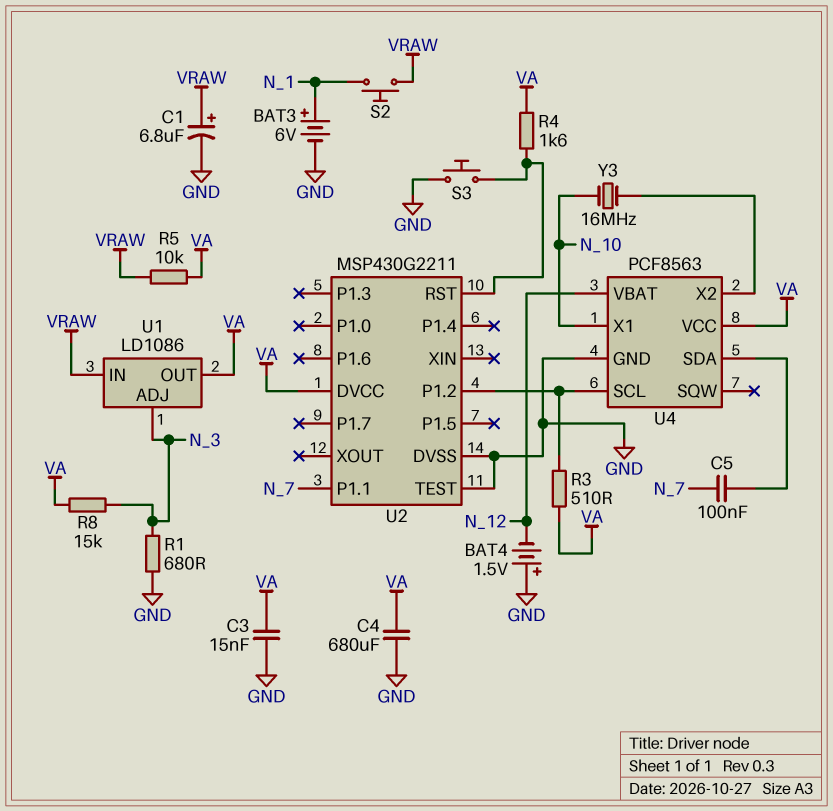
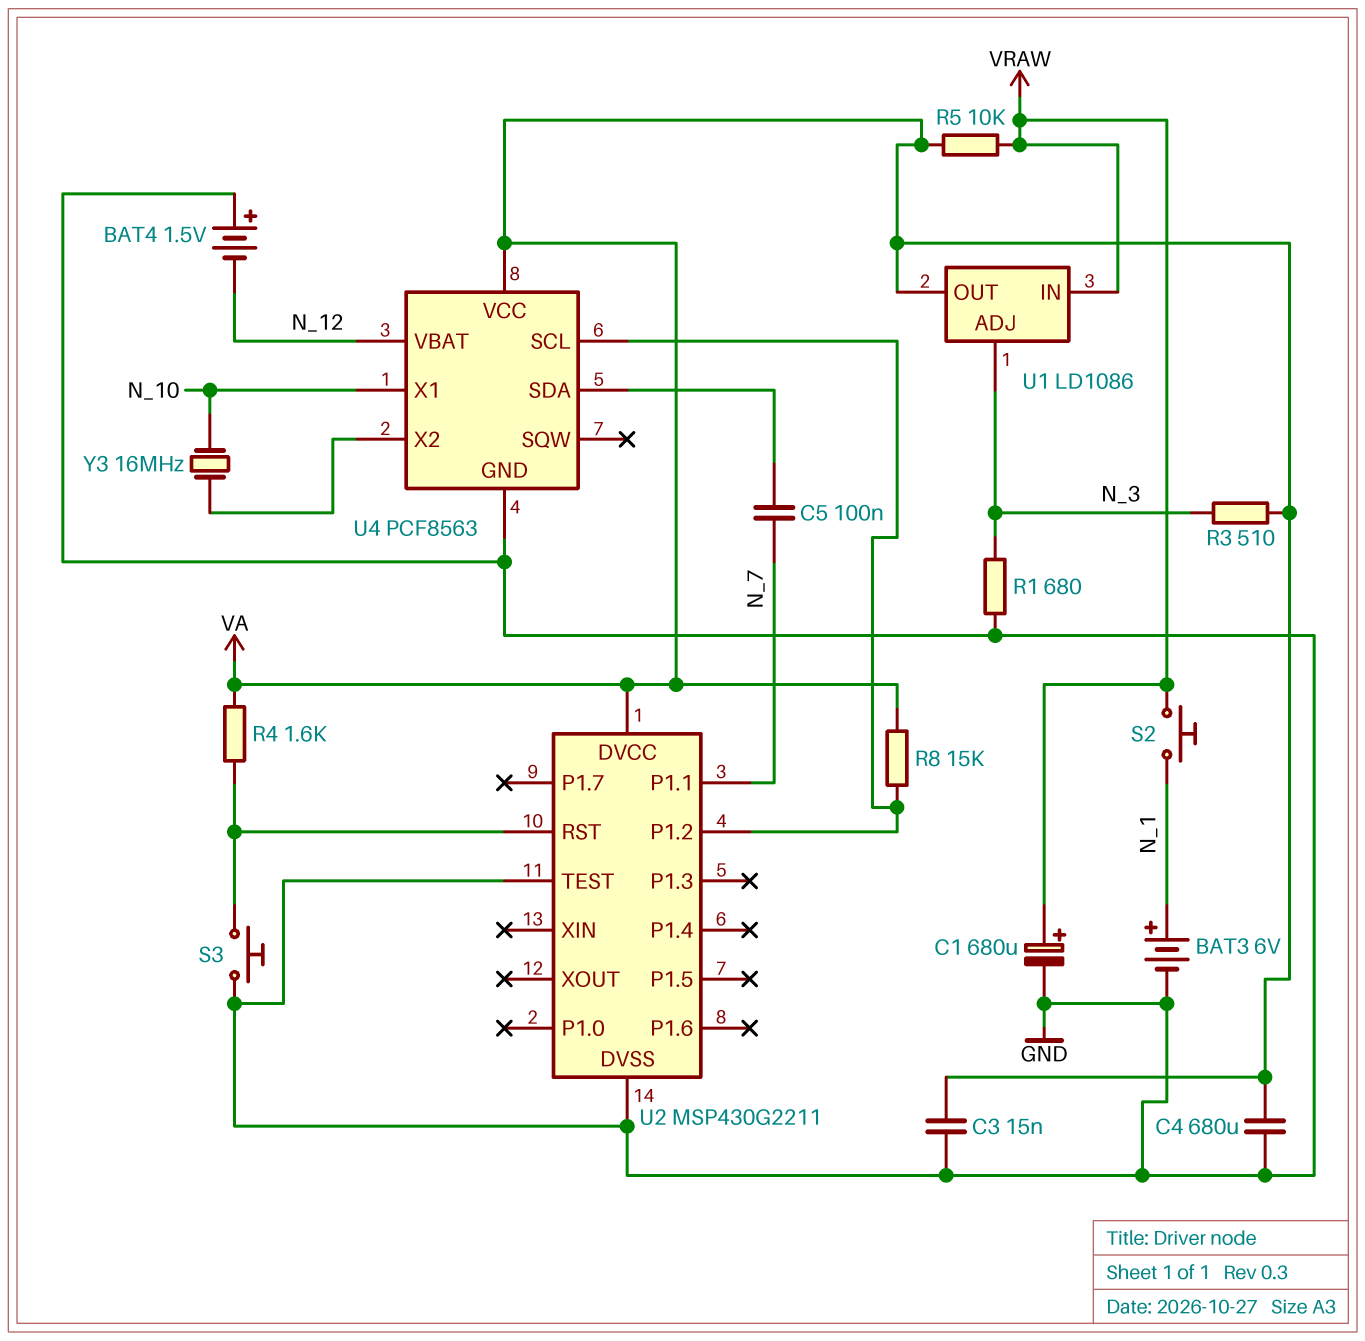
C1: 6.8uF (plus VRAW, minus GND) -> 680uF (plus VRAW, minus GND)
R3: 510 (U2/P1.2, VA) -> 510 (N_3, VA)
R8: 15k (N_3, VA) -> 15k (U2/P1.2, VA)

